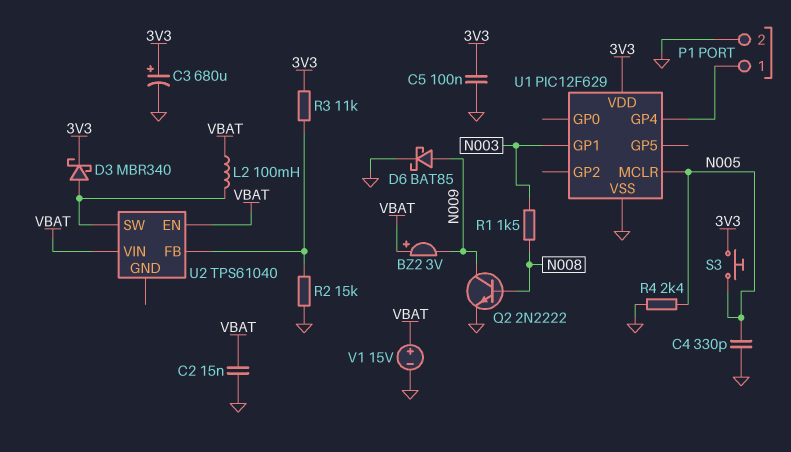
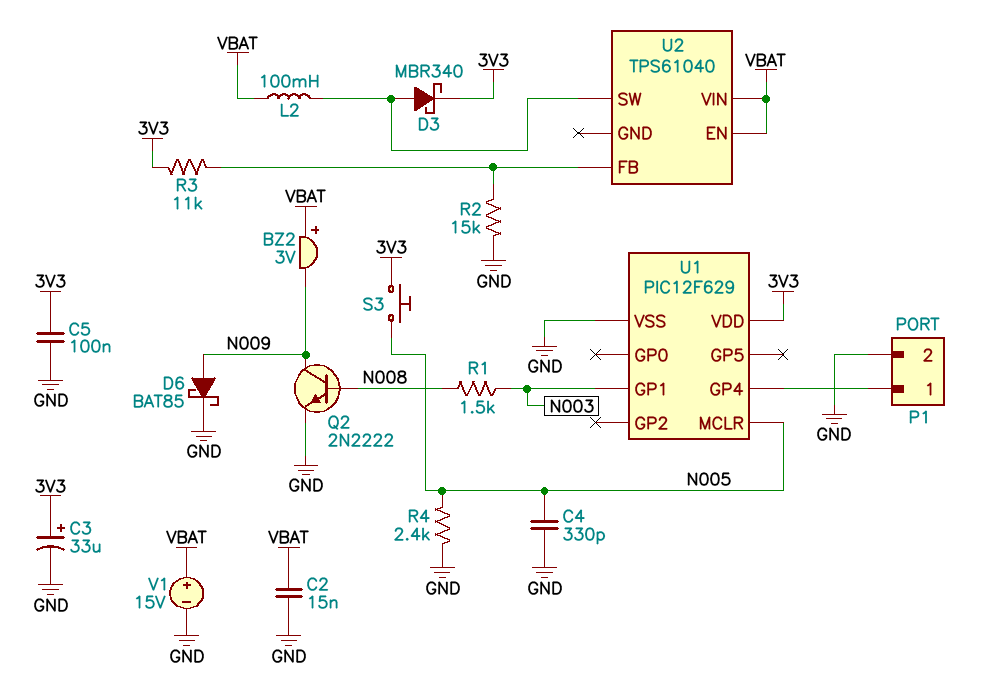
C3: 680uF (plus 3V3, minus GND) -> 33uF (plus 3V3, minus GND)

